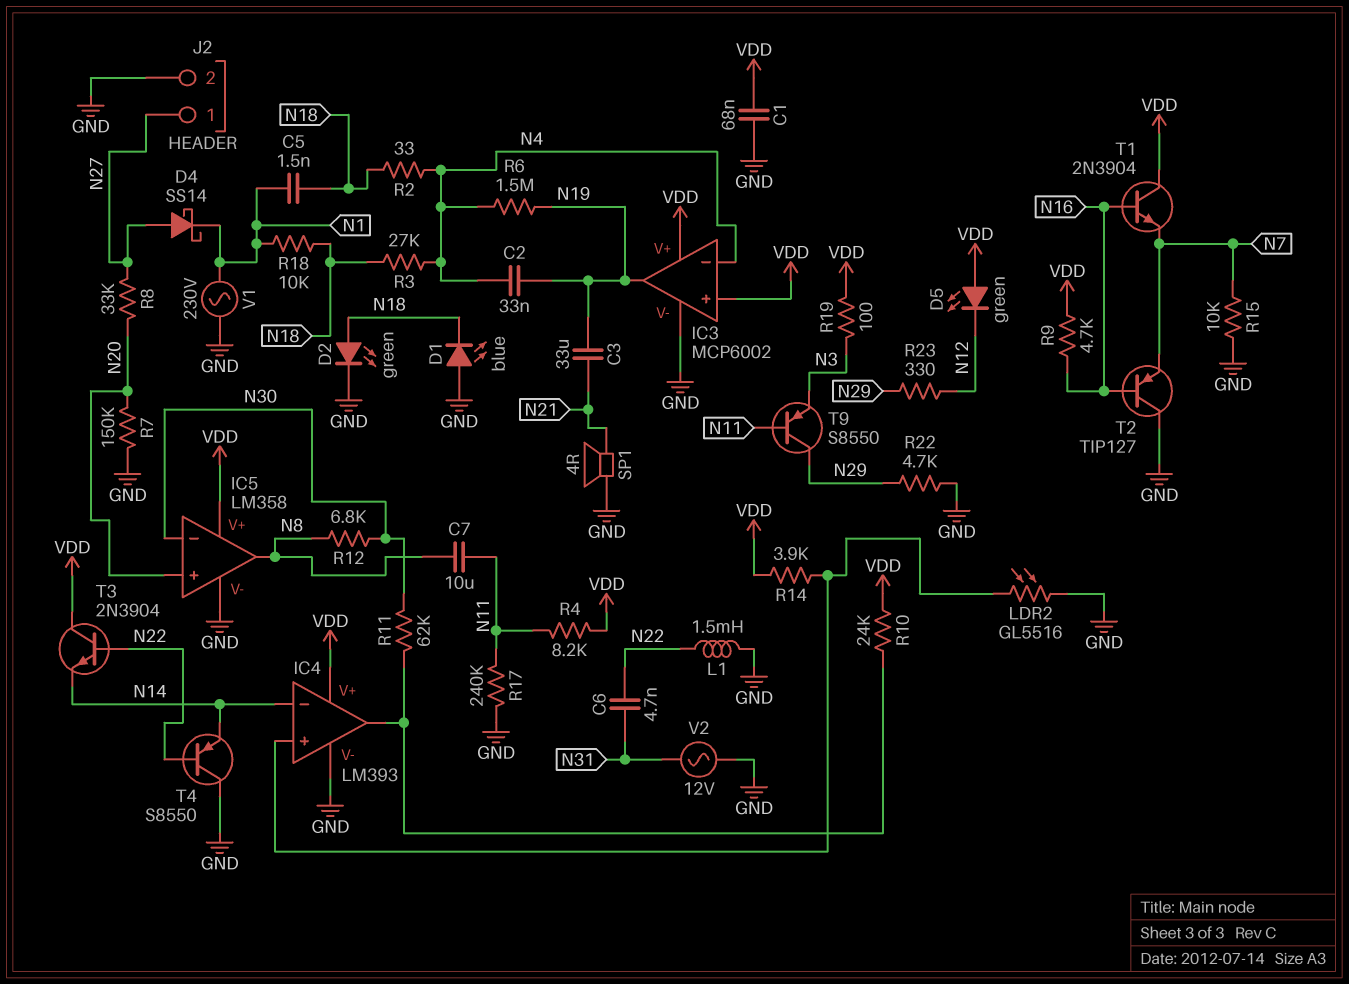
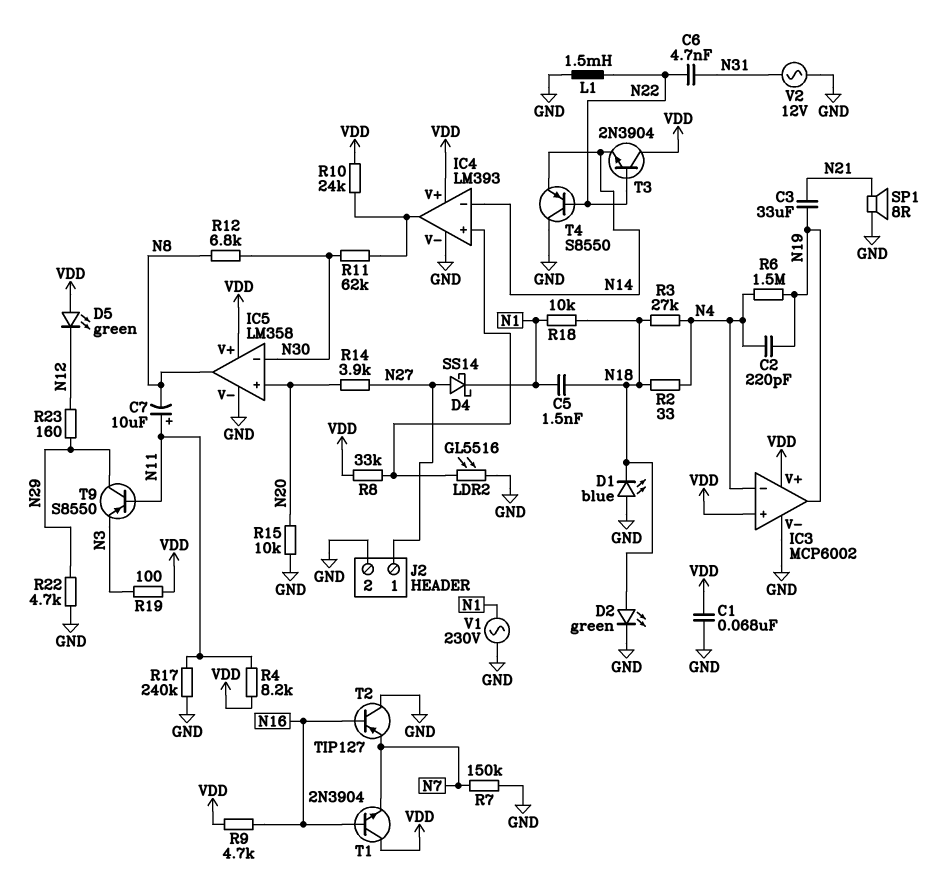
C2: 33nF (N4, N19) -> 220pF (N4, N19)
C7: 10uF (N8, N11) -> 10uF (plus N11, minus N8)
R7: 150k (GND, N20) -> 150k (GND, N7)
R8: 33k (N20, N27) -> 33k (IC4/in+, VDD)
R14: 3.9k (IC4/in+, VDD) -> 3.9k (N20, N27)
R15: 10k (GND, N7) -> 10k (GND, N20)
R23: 330 (N12, N29) -> 160 (N12, N29)
SP1: speaker 4R (GND, N21) -> speaker 8R (GND, N21)

